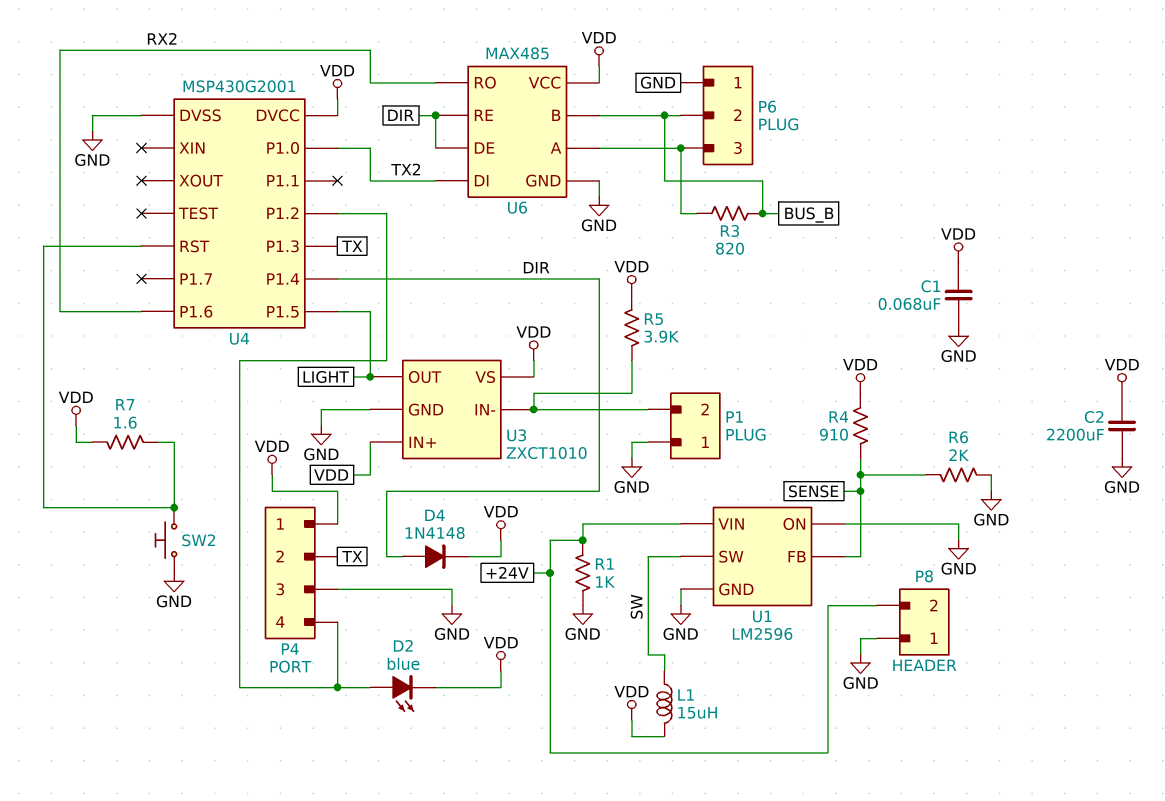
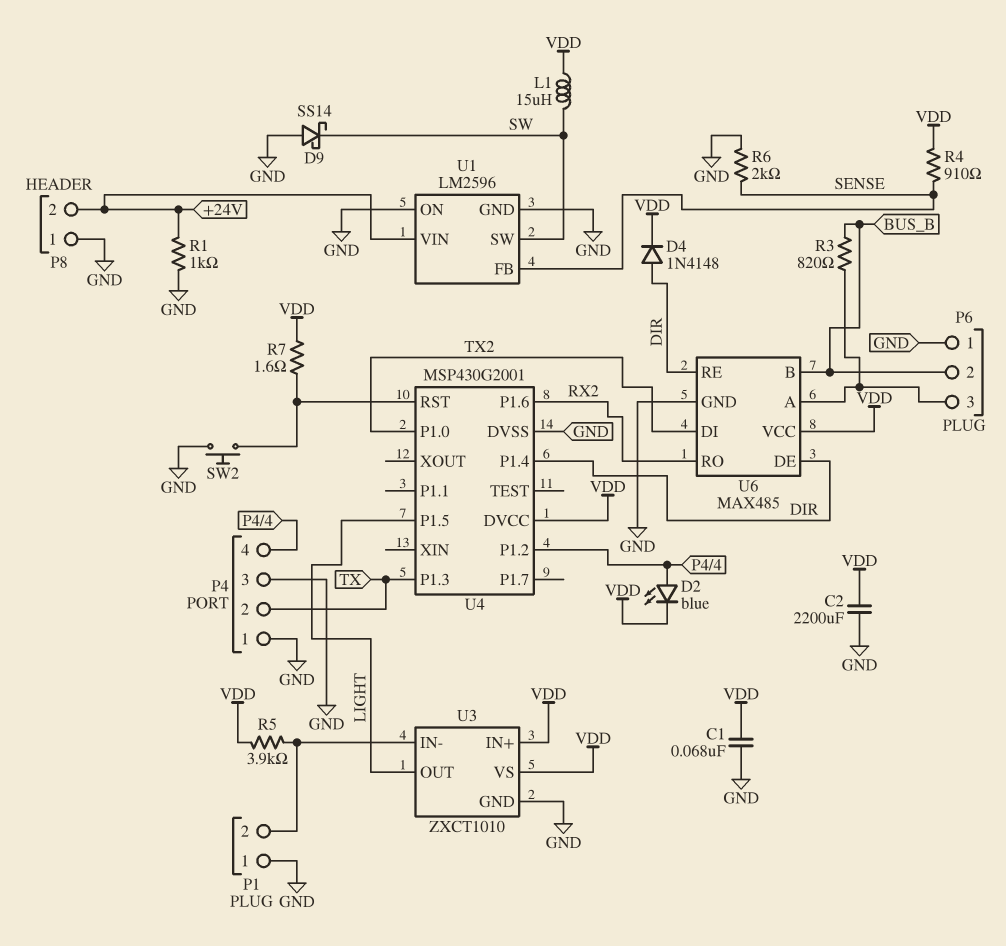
D9: none -> schottky SS14 (A GND, K SW)
P4 pin 1: VDD -> GND

